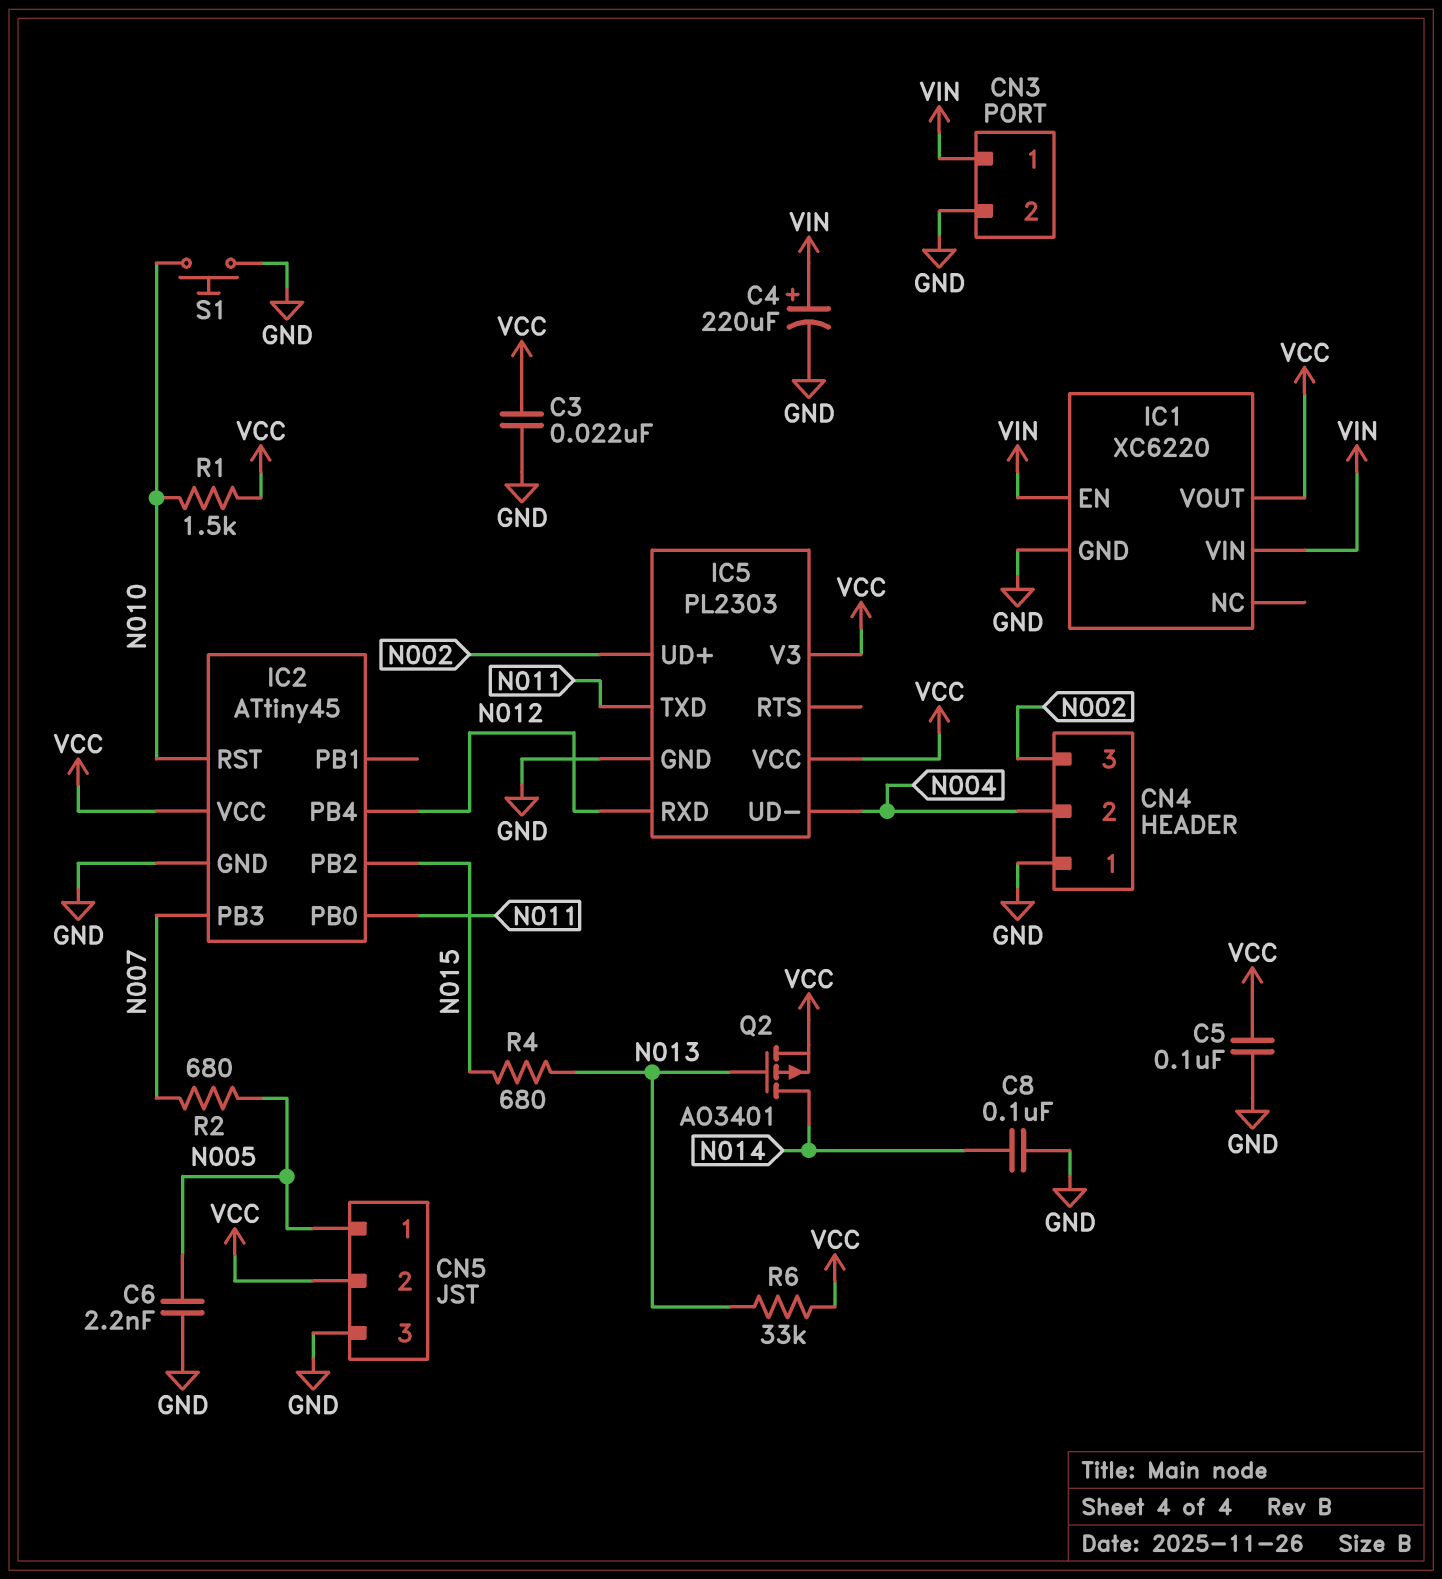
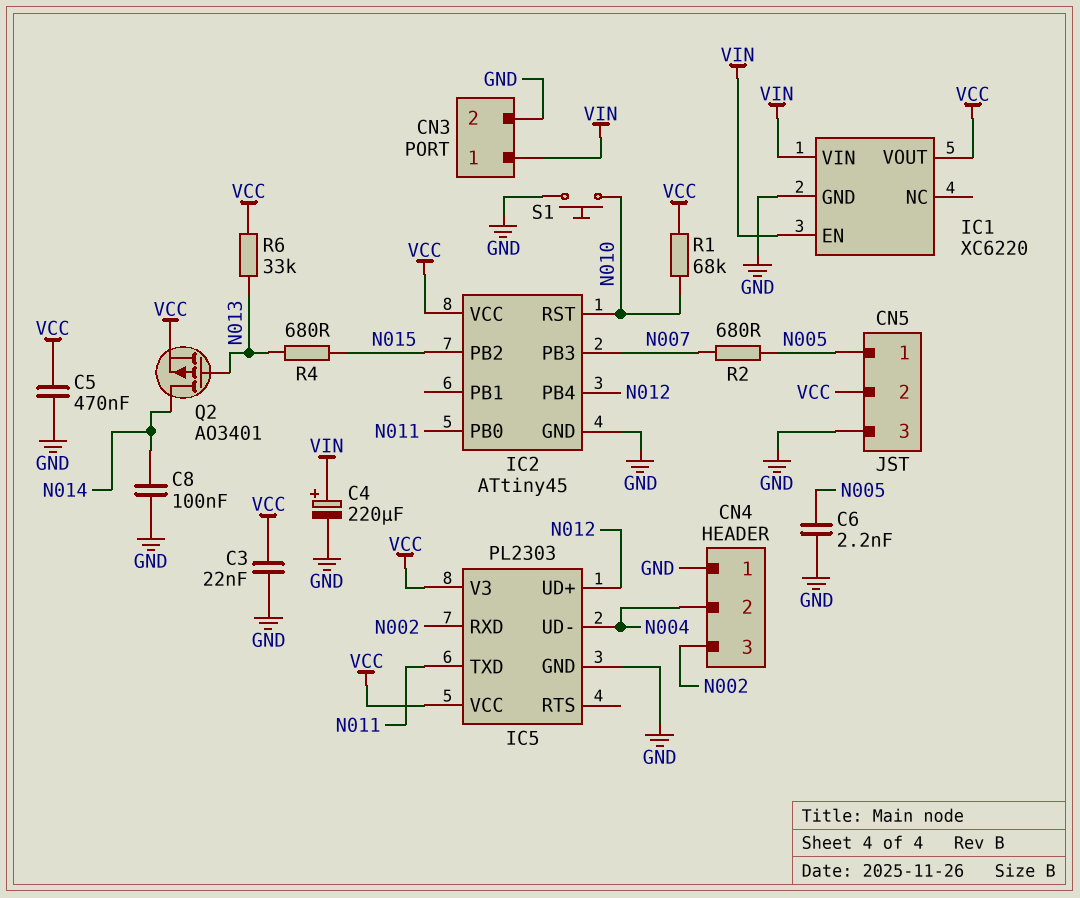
C5: 100nF (GND, VCC) -> 470nF (GND, VCC)
IC5 pin RXD: N012 -> N002
IC5 pin UD+: N002 -> N012
R1: 1.5k (N010, VCC) -> 68k (N010, VCC)

